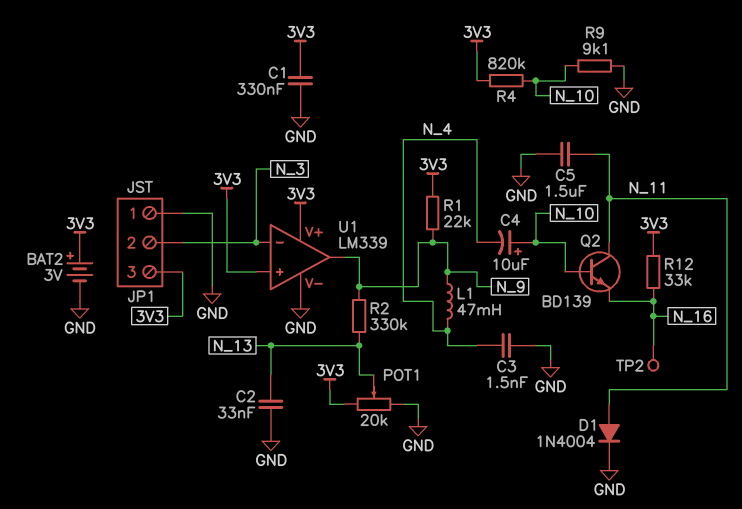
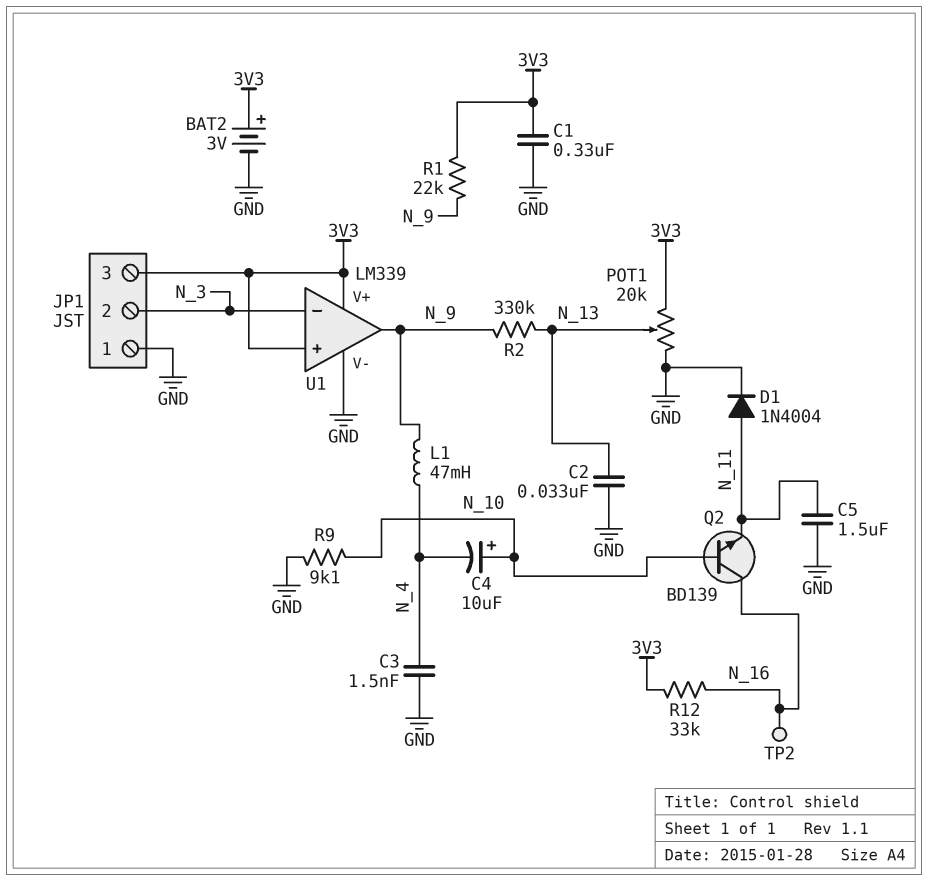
Q2: NPN BD139 (B N_10, C N_11, E N_16) -> NPN BD139 (B N_10, C N_16, E N_11)
R4: 820k (3V3, N_10) -> none

